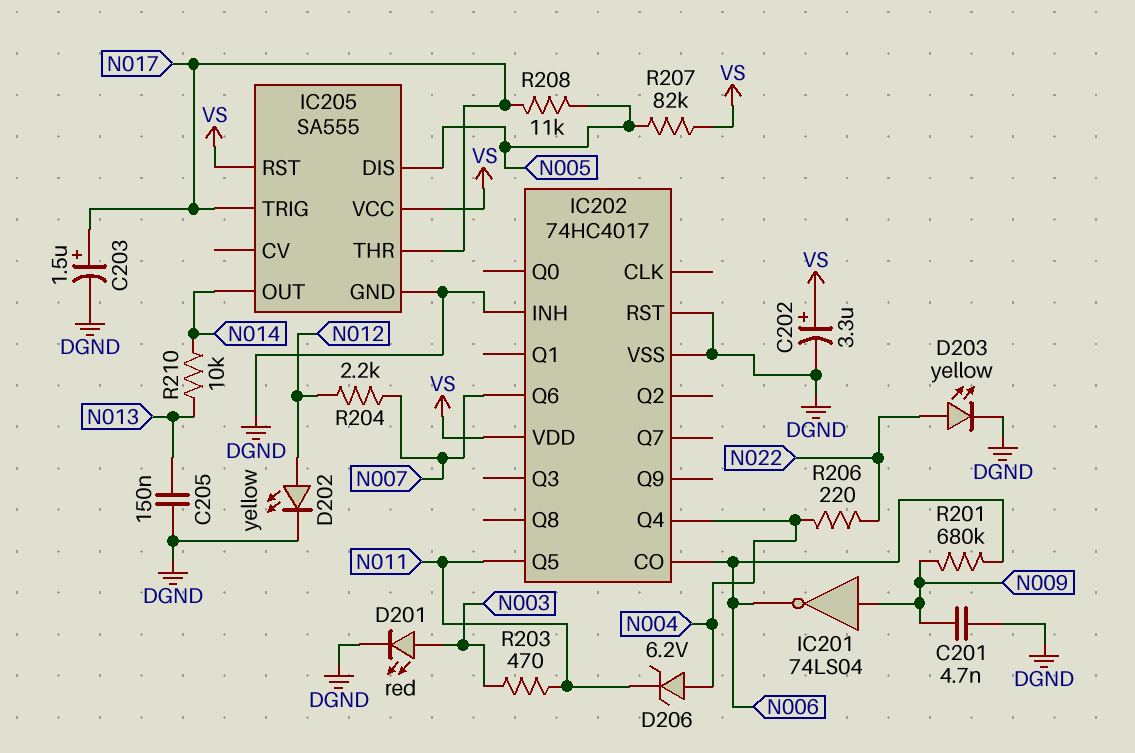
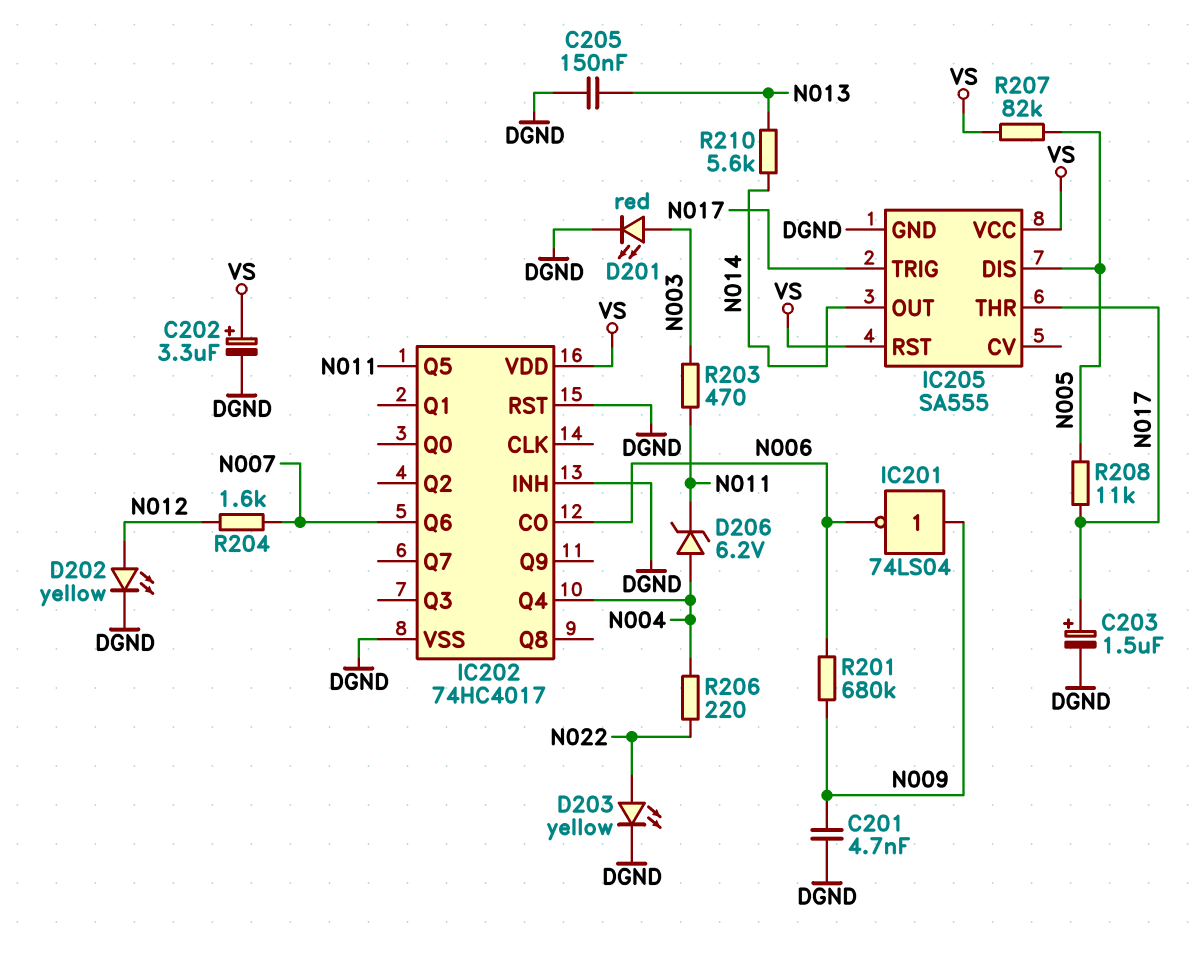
R204: 2.2k (N007, N012) -> 1.6k (N007, N012)
R210: 10k (N013, N014) -> 5.6k (N013, N014)

